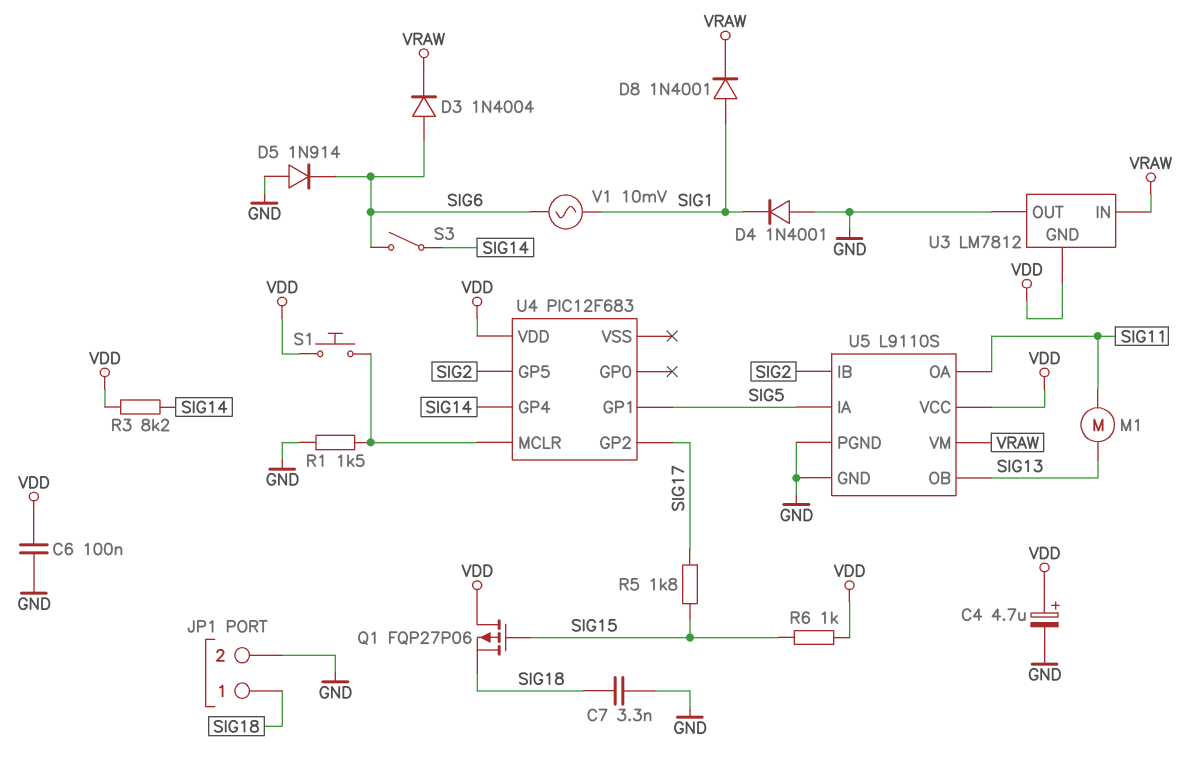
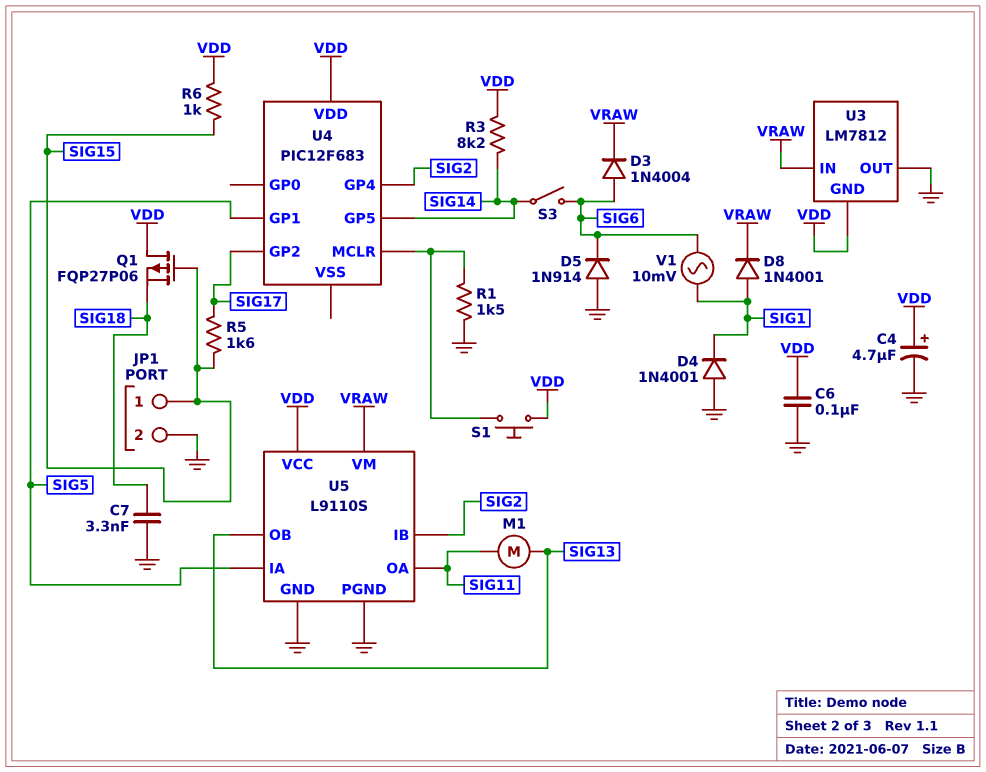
JP1 pin 1: SIG18 -> SIG15
R5: 1.8k (SIG15, SIG17) -> 1.6k (SIG15, SIG17)
U4 pin GP4: SIG14 -> SIG2
U4 pin GP5: SIG2 -> SIG14

